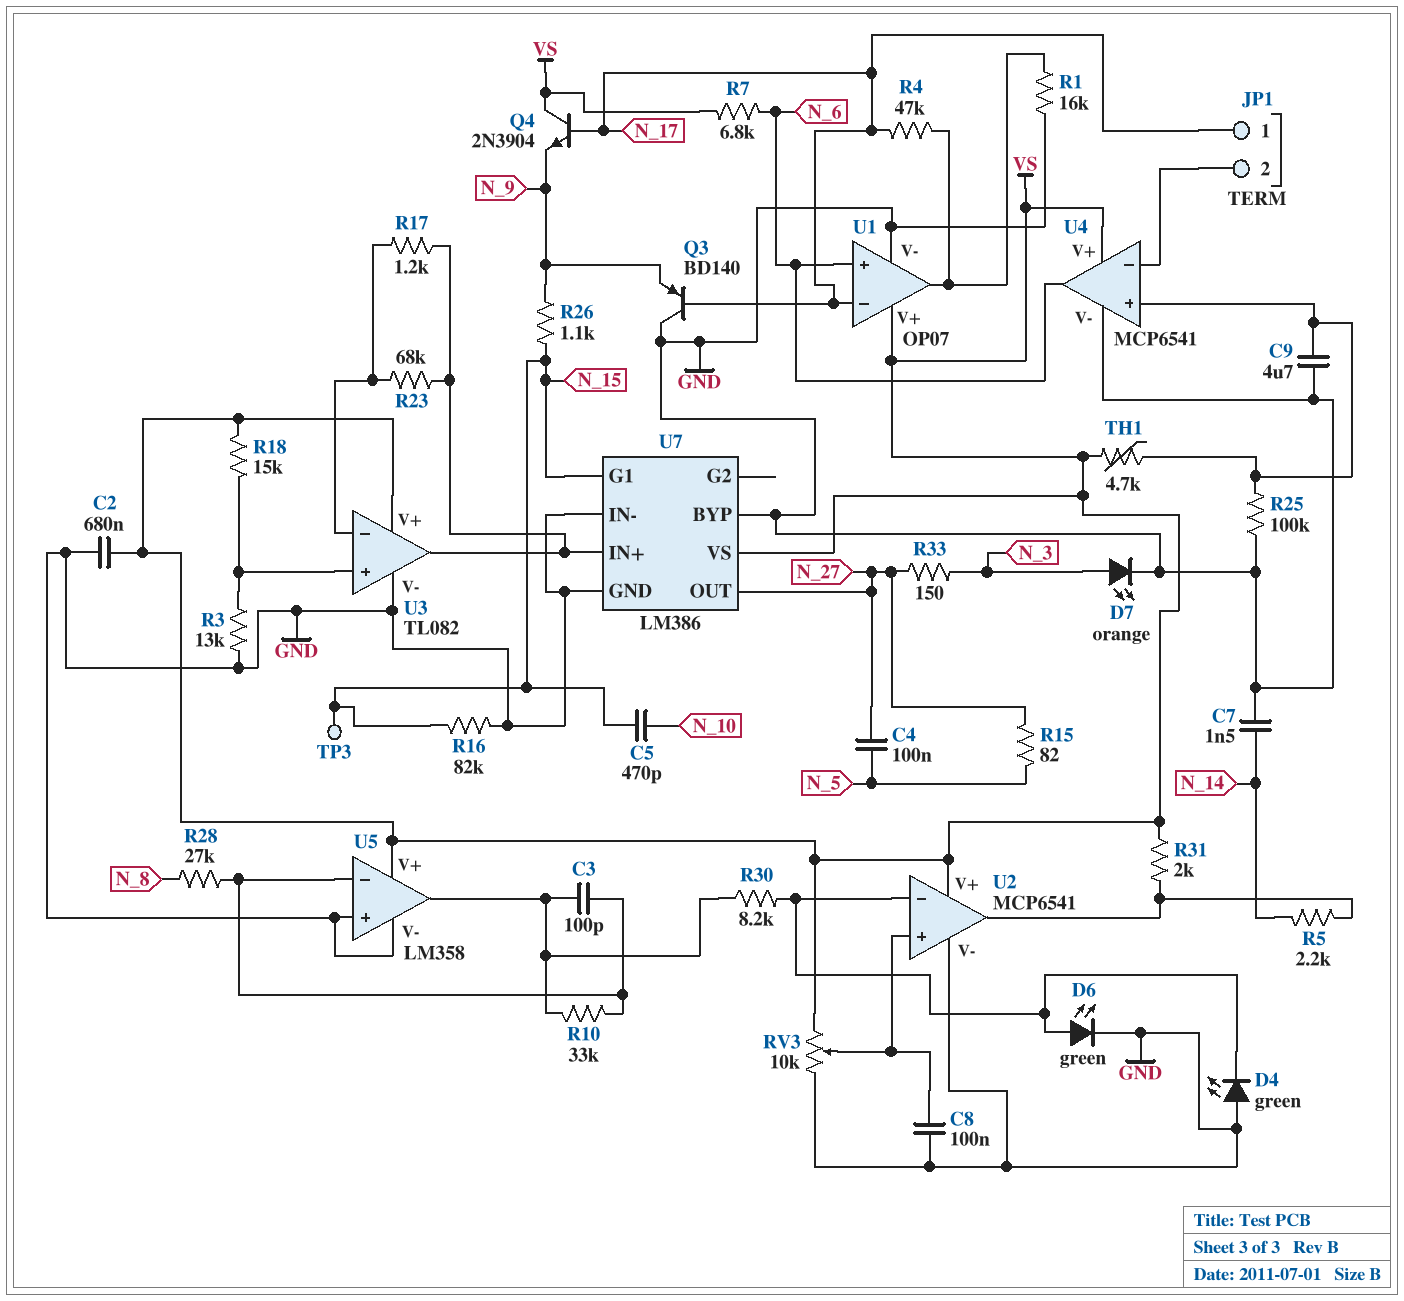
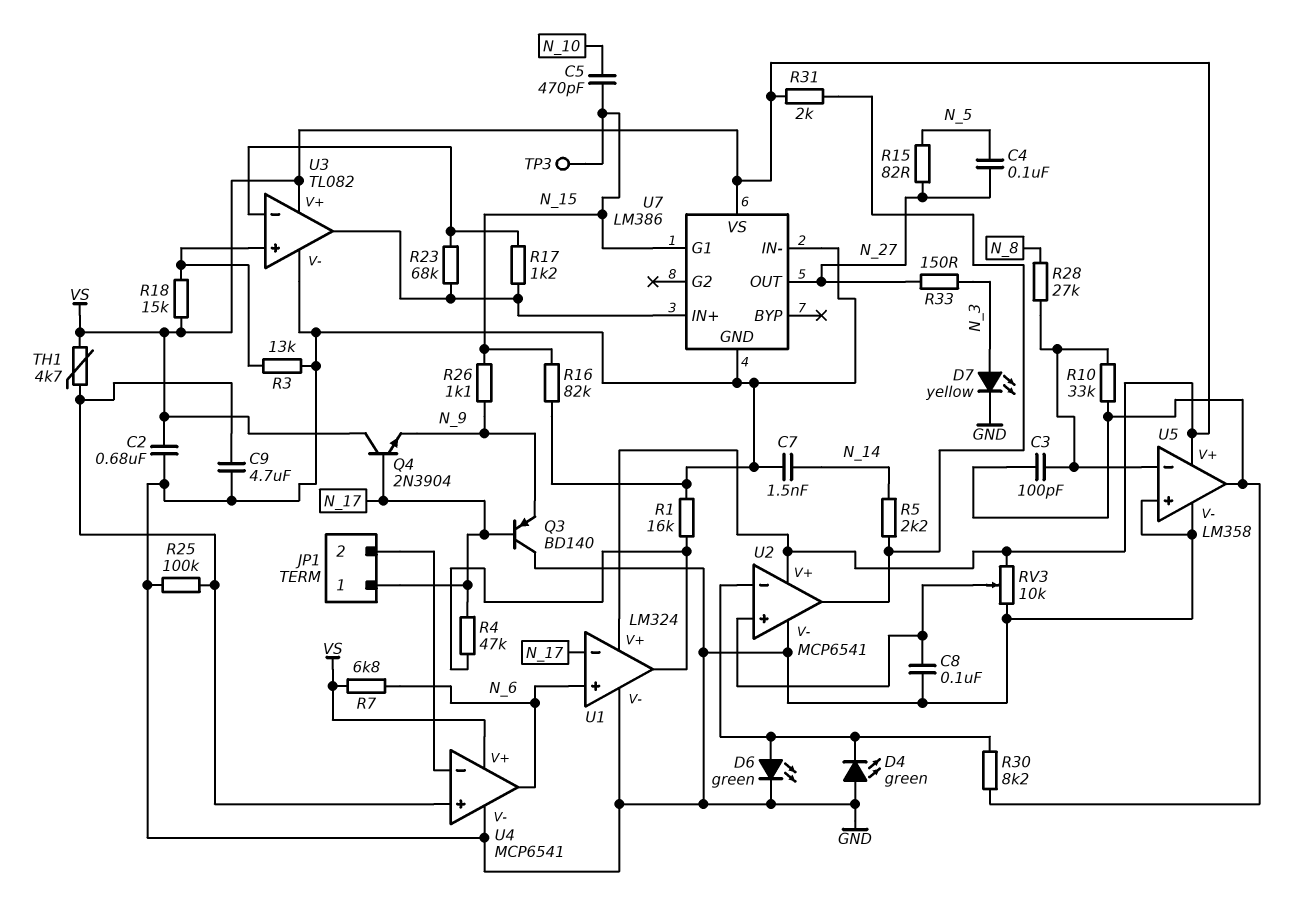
D7: LED orange (A N_3, K GND) -> LED yellow (A N_3, K GND)
U1: OP07 -> LM324
U7 pin BYP: GND -> none

